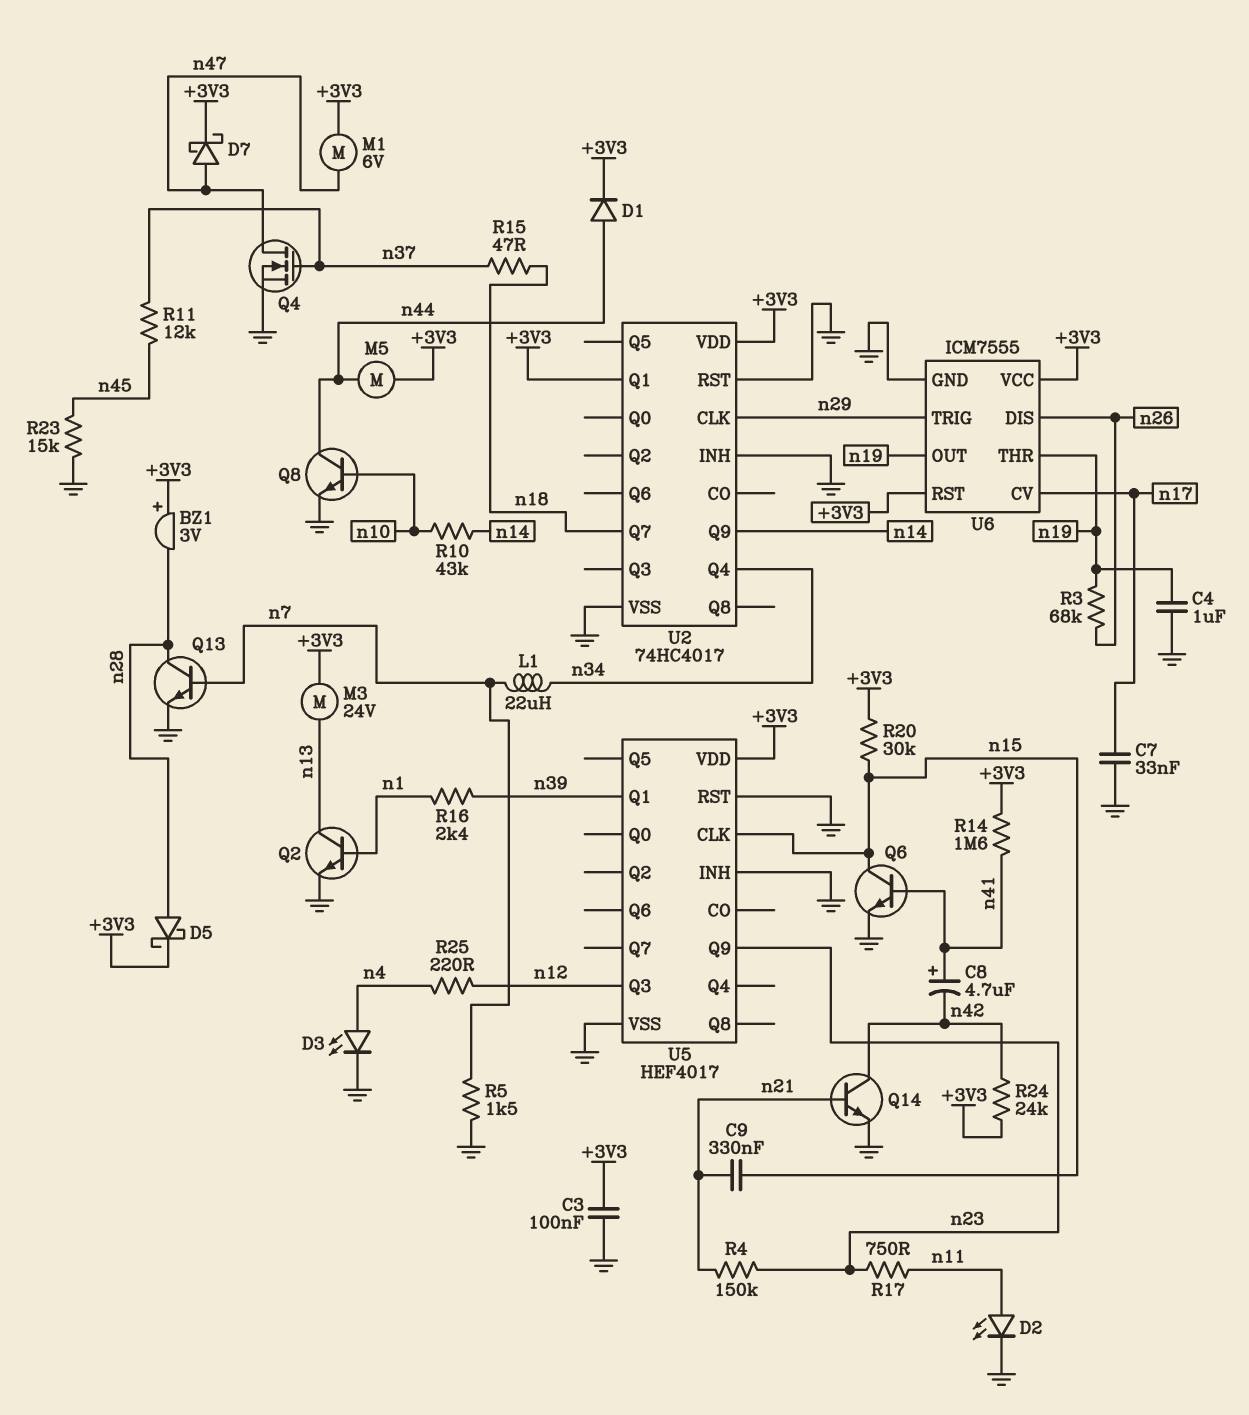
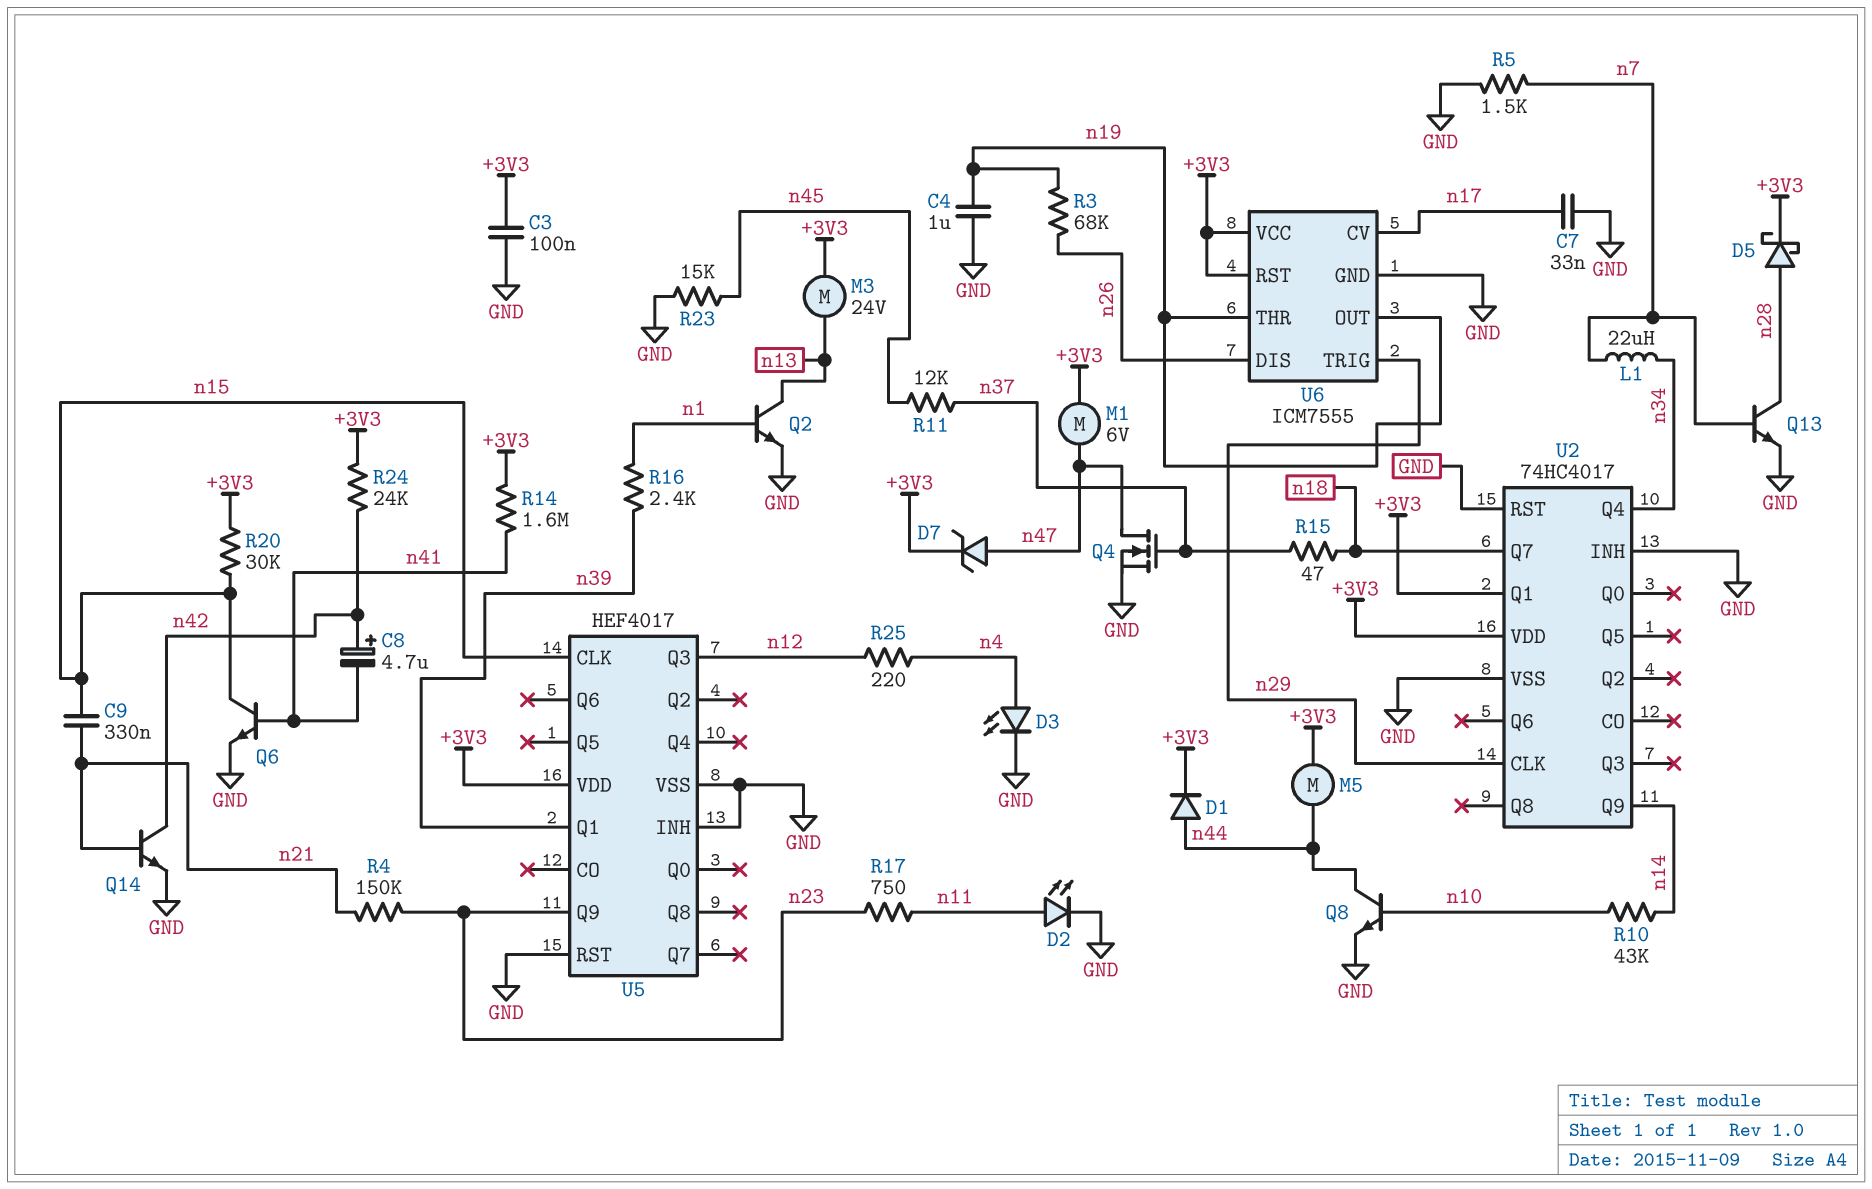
BZ1: buzzer 3V (plus +3V3, minus n28) -> none
C8: 4.7uF (plus n41, minus n42) -> 4.7uF (plus n42, minus n41)
D7: schottky (A n47, K +3V3) -> zener (A n47, K +3V3)

